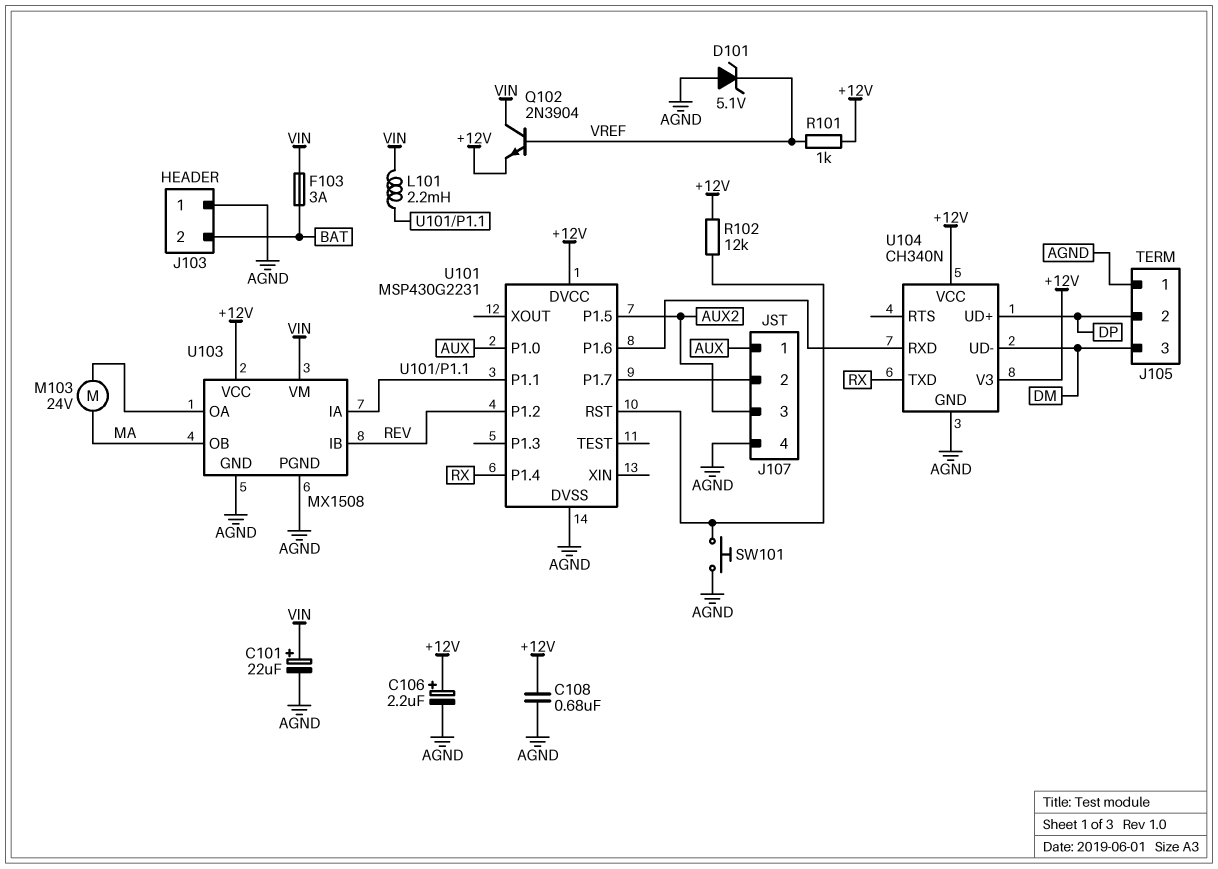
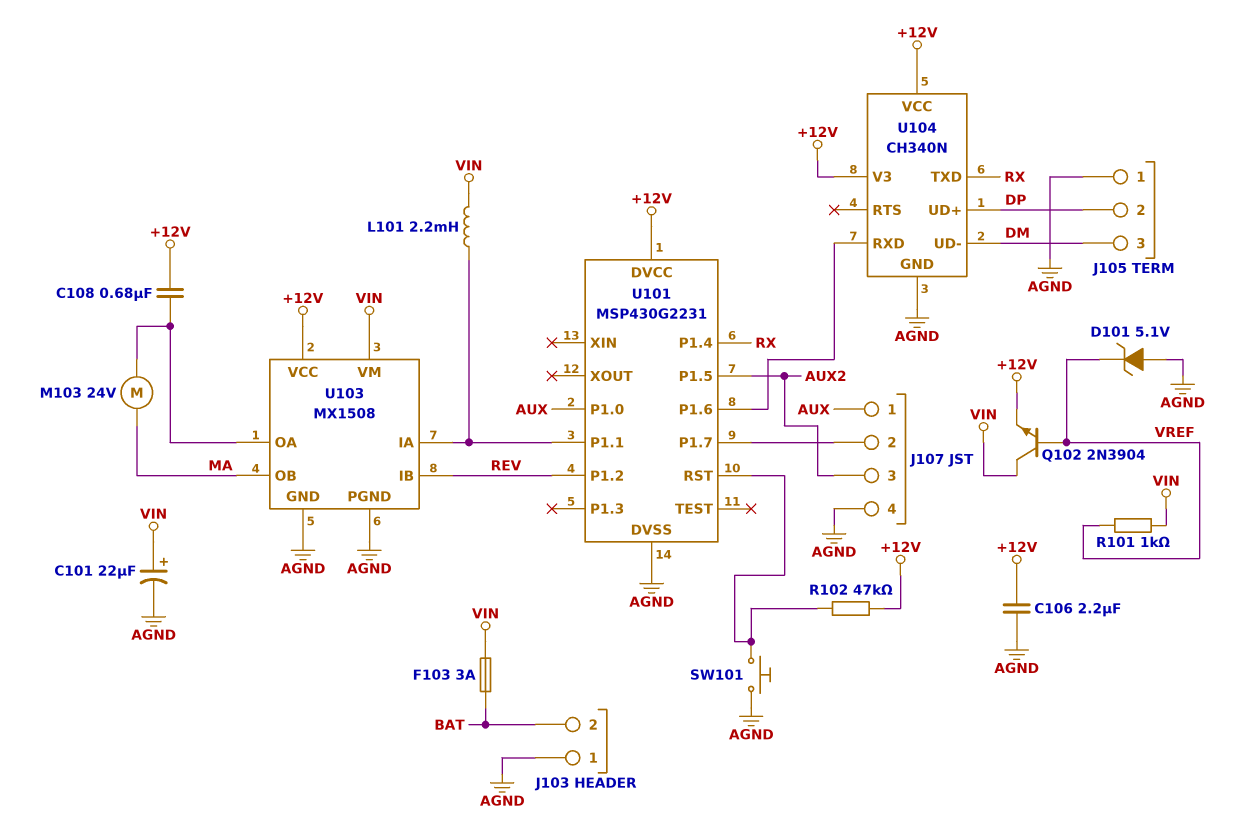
C106: 2.2uF (plus +12V, minus AGND) -> 2.2uF (+12V, AGND)
C108: 680nF (+12V, AGND) -> 680nF (+12V, U103/OA)
R101: 1k (+12V, VREF) -> 1k (VIN, VREF)
R102: 12k (+12V, U101/RST) -> 47k (+12V, U101/RST)

